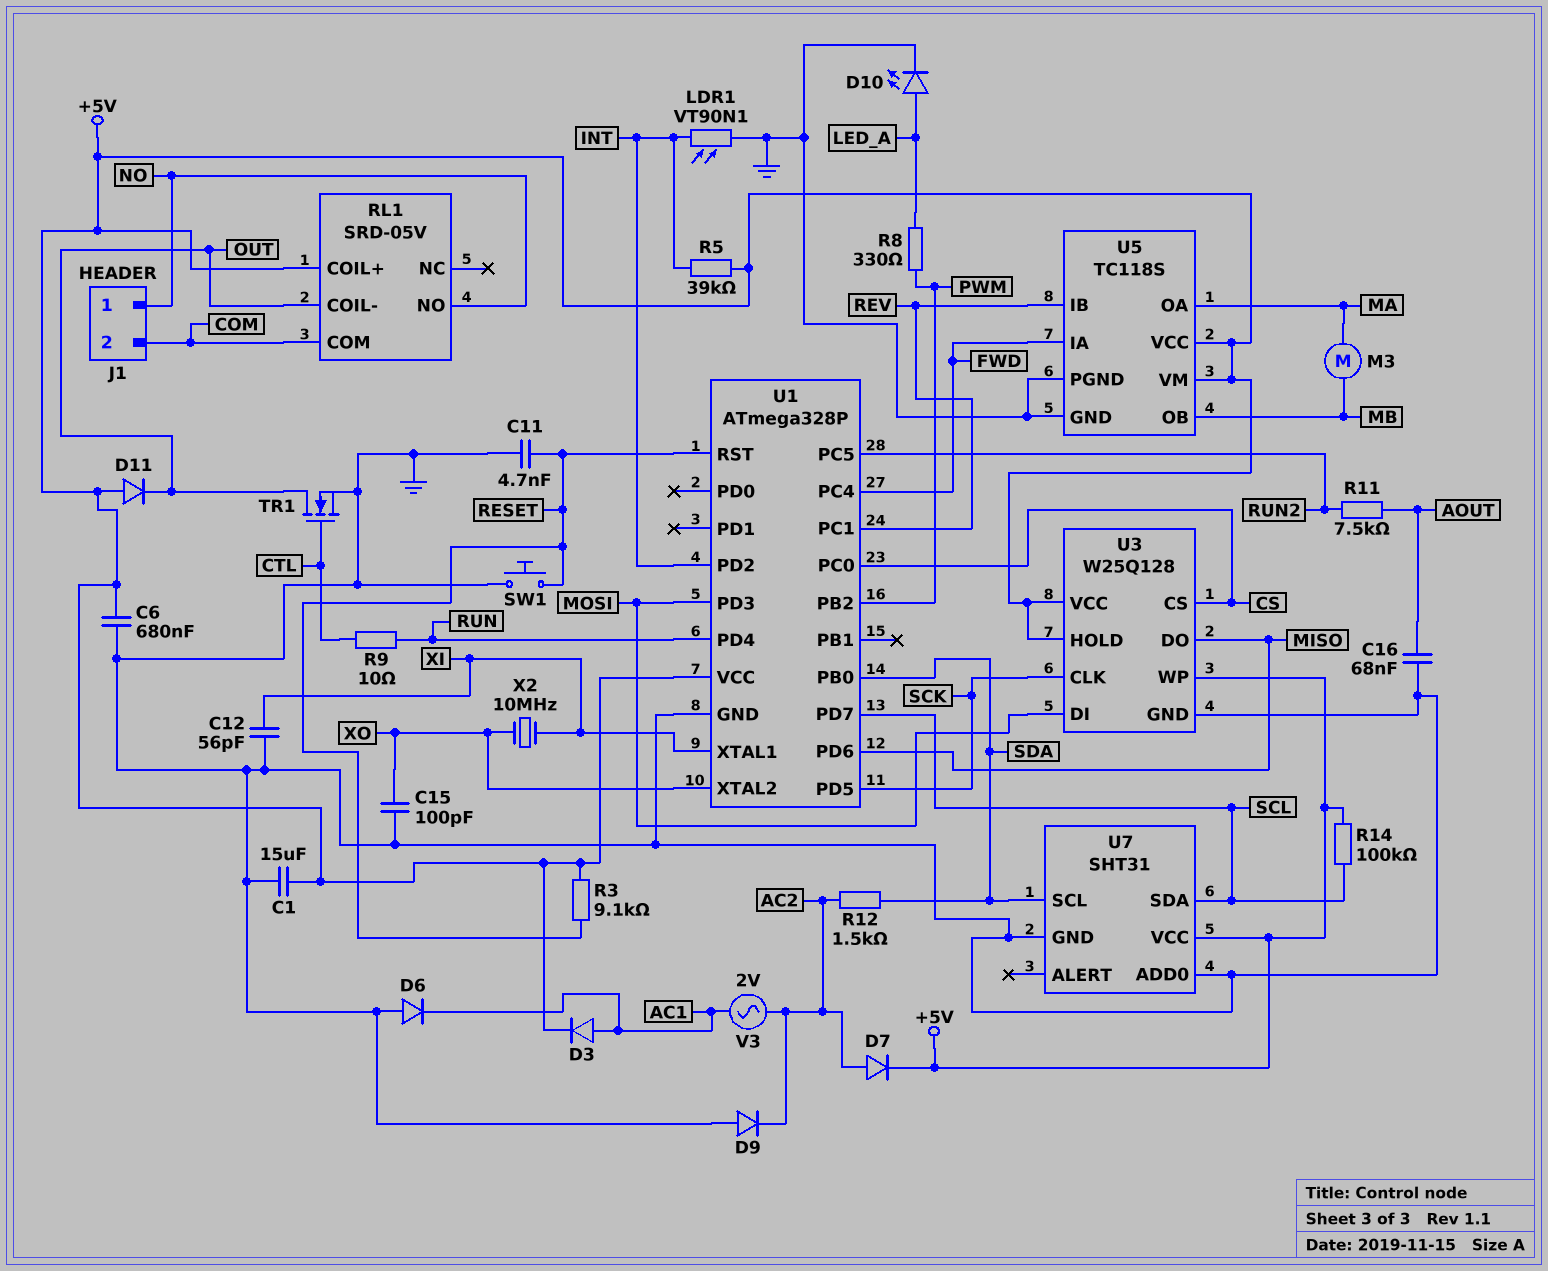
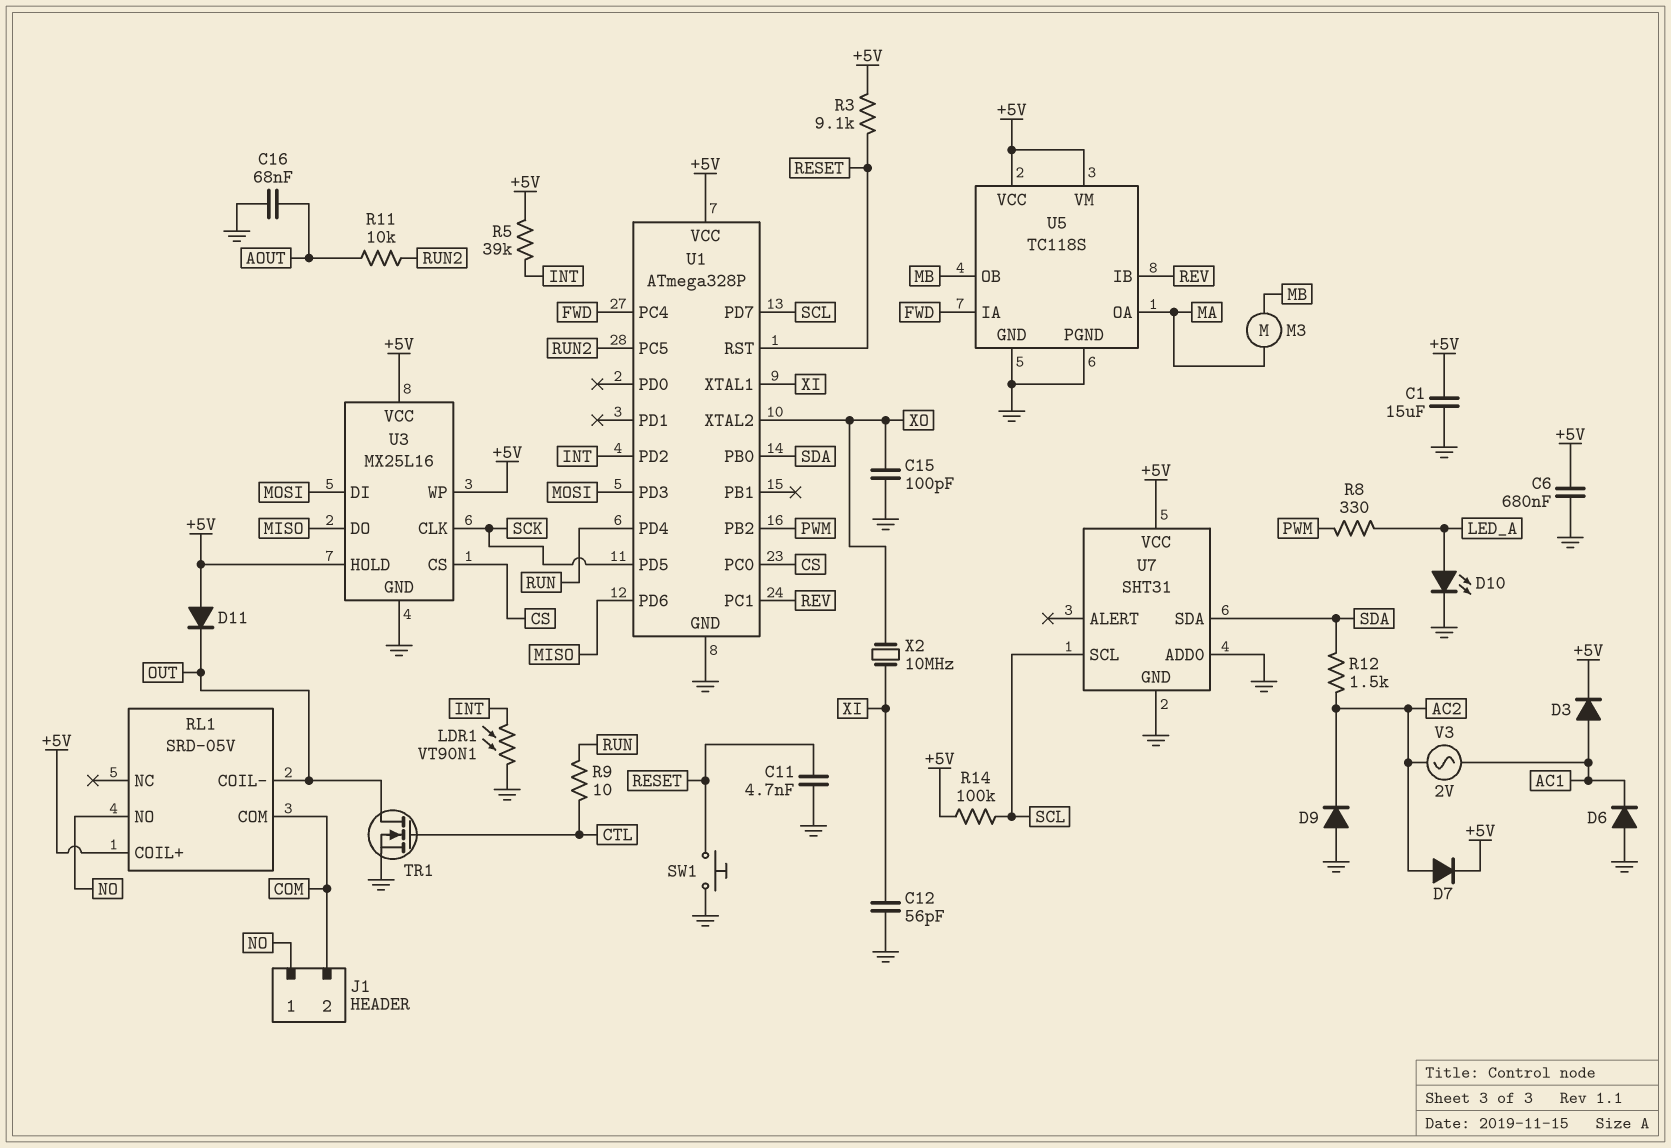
R11: 7.5k (AOUT, RUN2) -> 10k (AOUT, RUN2)
U3: W25Q128 -> MX25L16
U7 pin SCL: SDA -> SCL
U7 pin SDA: SCL -> SDA

